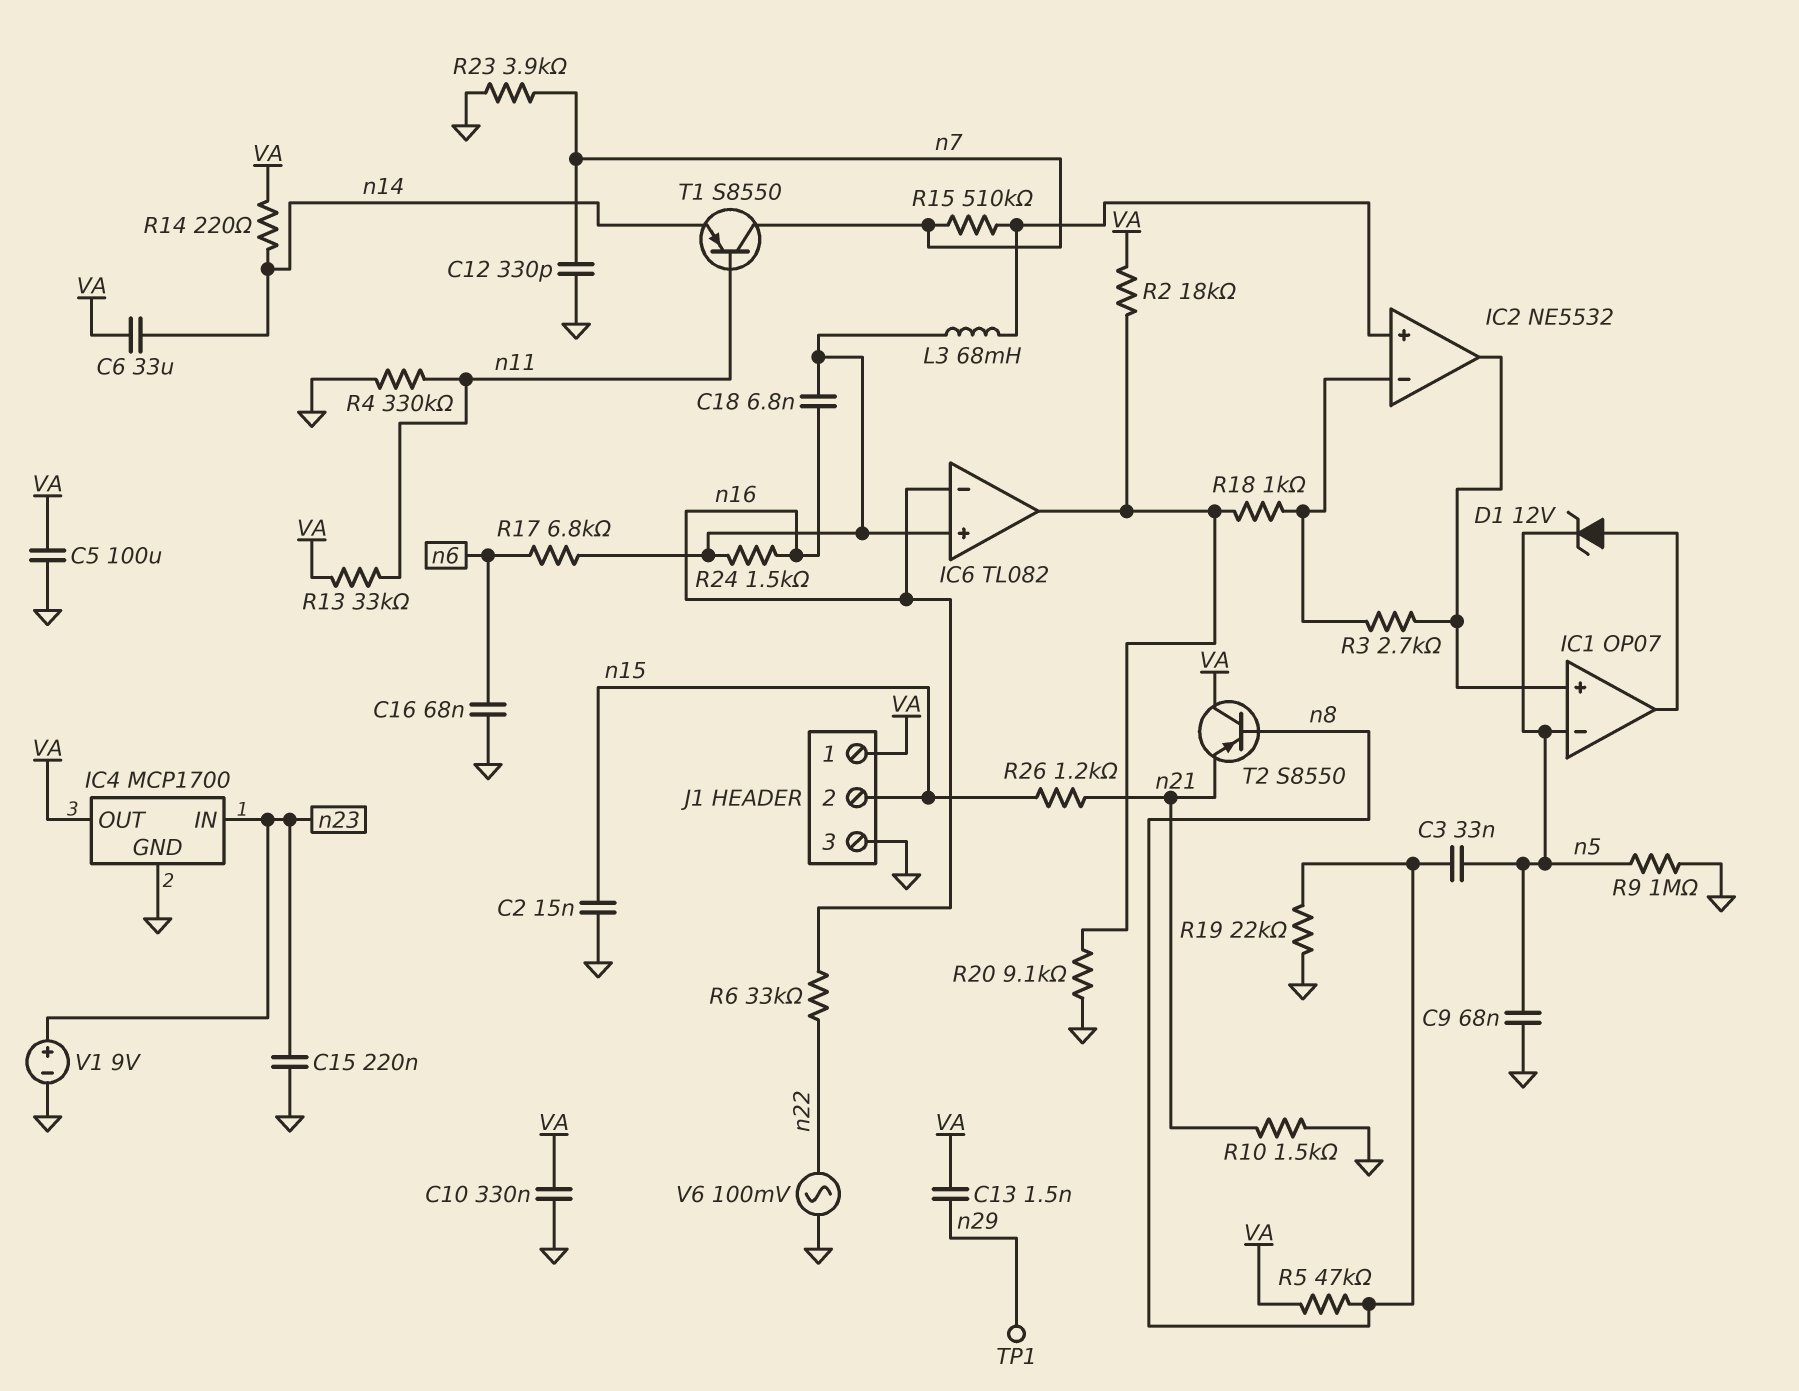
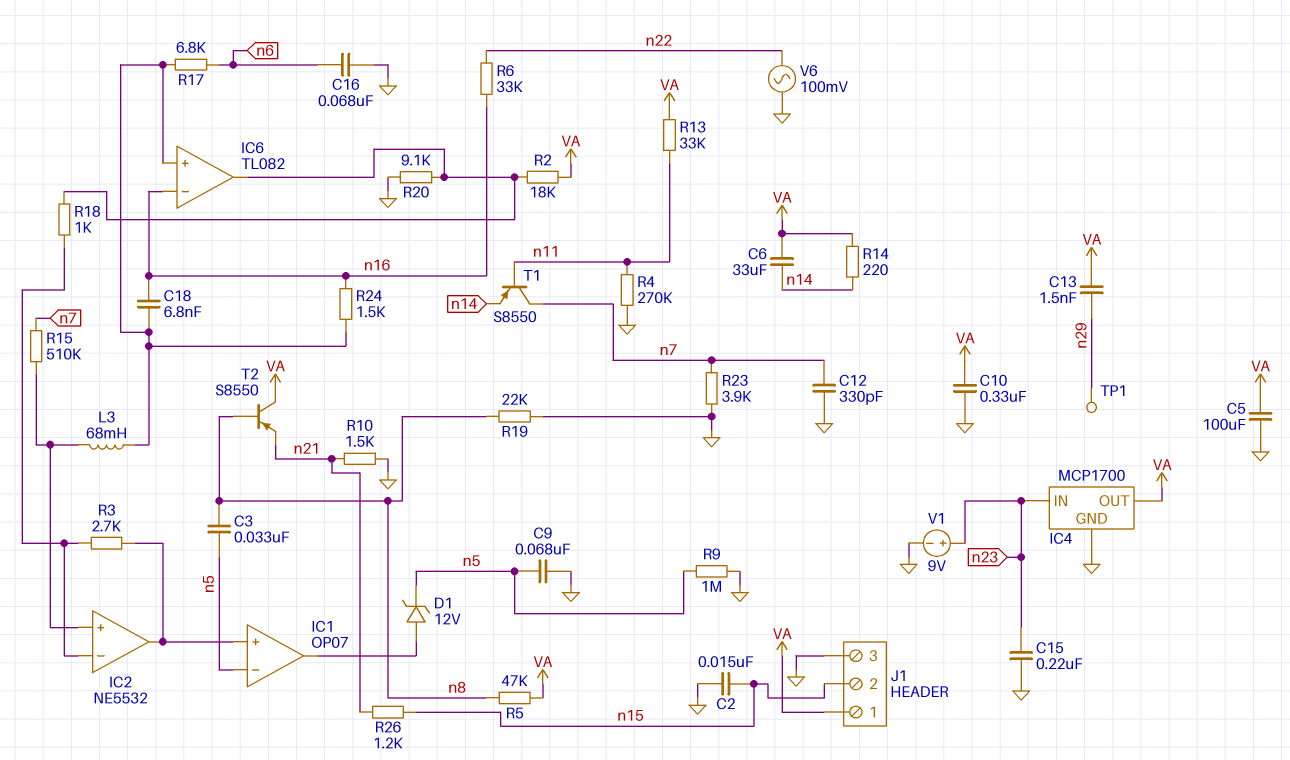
R4: 330k (GND, n11) -> 270k (GND, n11)

